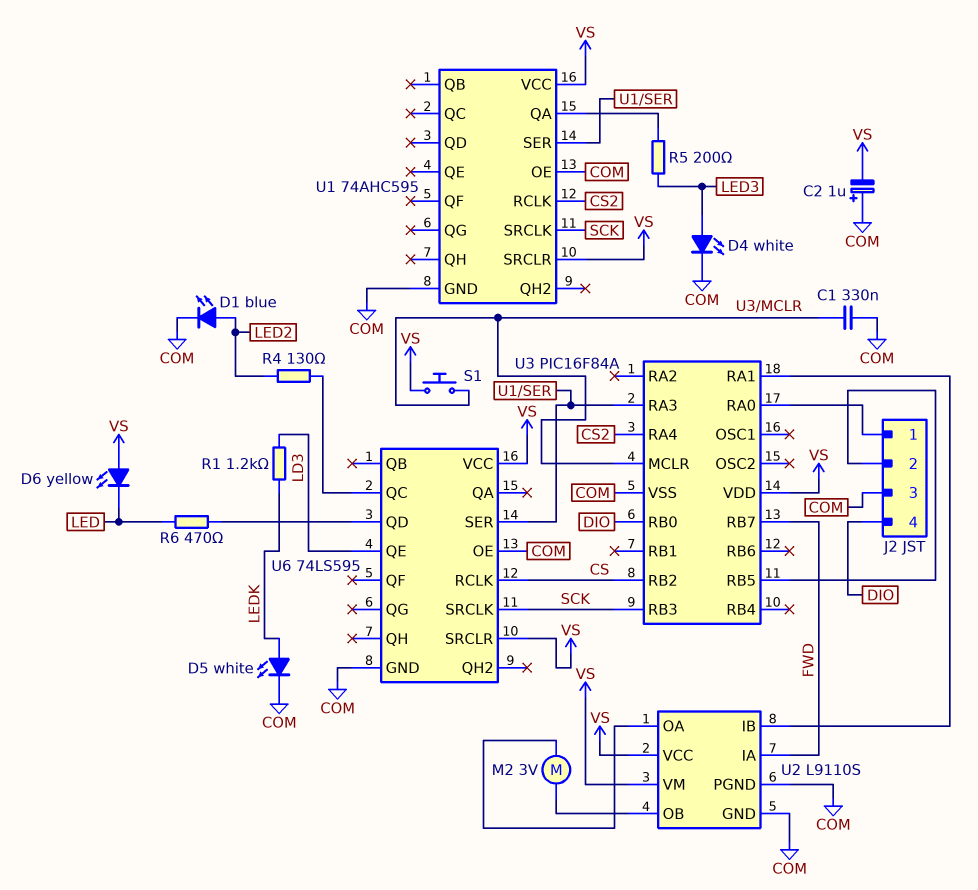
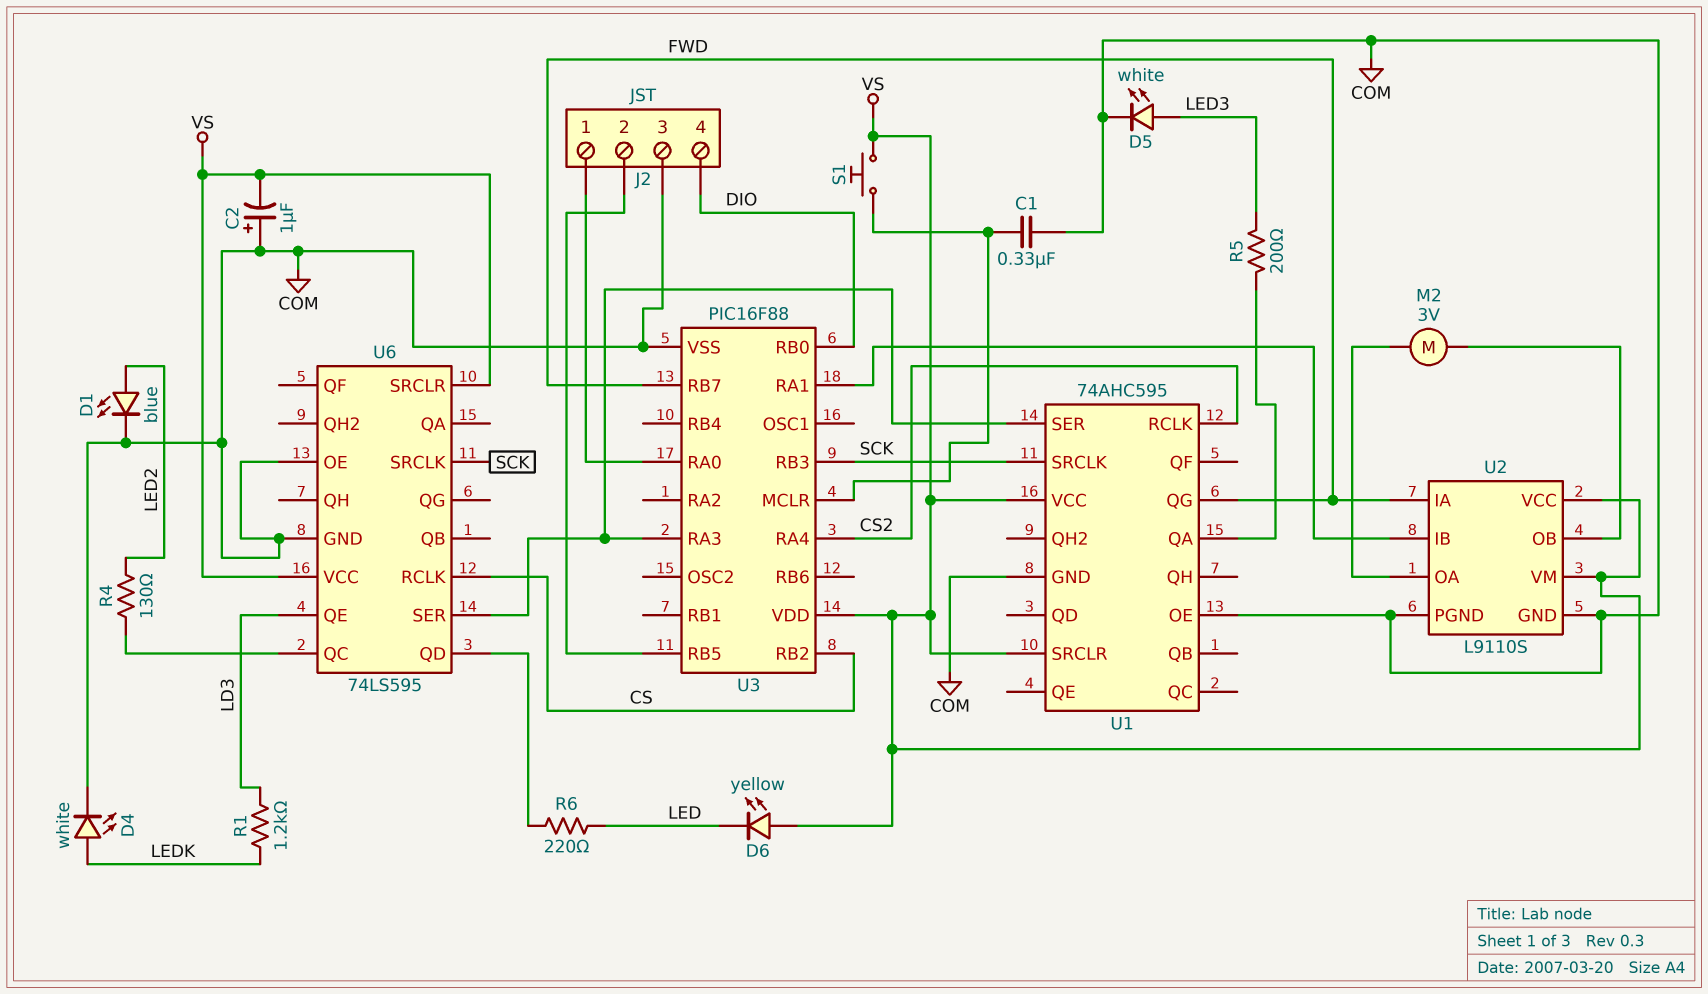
D4: LED white (A LED3, K COM) -> LED white (A LEDK, K COM)
D5: LED white (A LEDK, K COM) -> LED white (A LED3, K COM)
R6: 470 (LED, U6/QD) -> 220 (LED, U6/QD)
U1 pin QG: none -> FWD
U3: PIC16F84A -> PIC16F88

